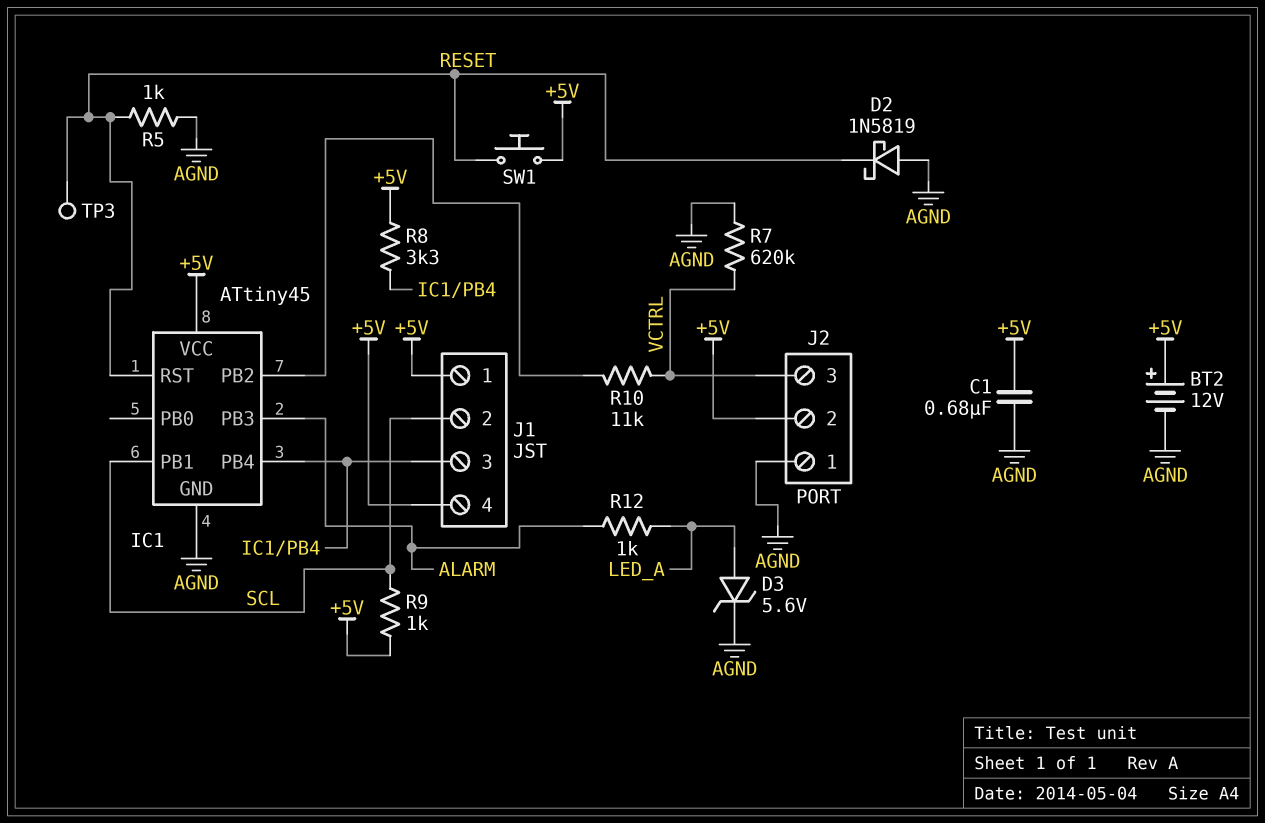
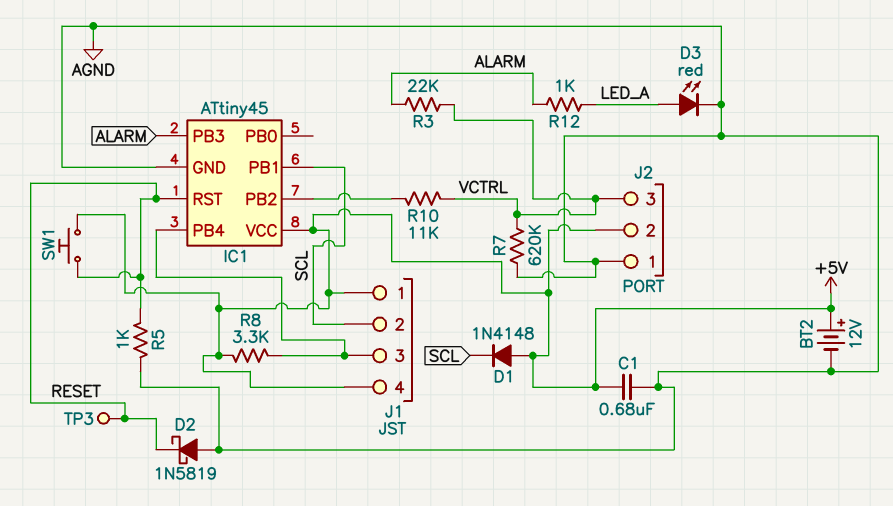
D1: none -> diode 1N4148 (A +5V, K SCL)
D3: zener 5.6V (A LED_A, K AGND) -> LED red (A LED_A, K AGND)
R3: none -> 22k (ALARM, VCTRL)
R9: 1k (+5V, SCL) -> none

